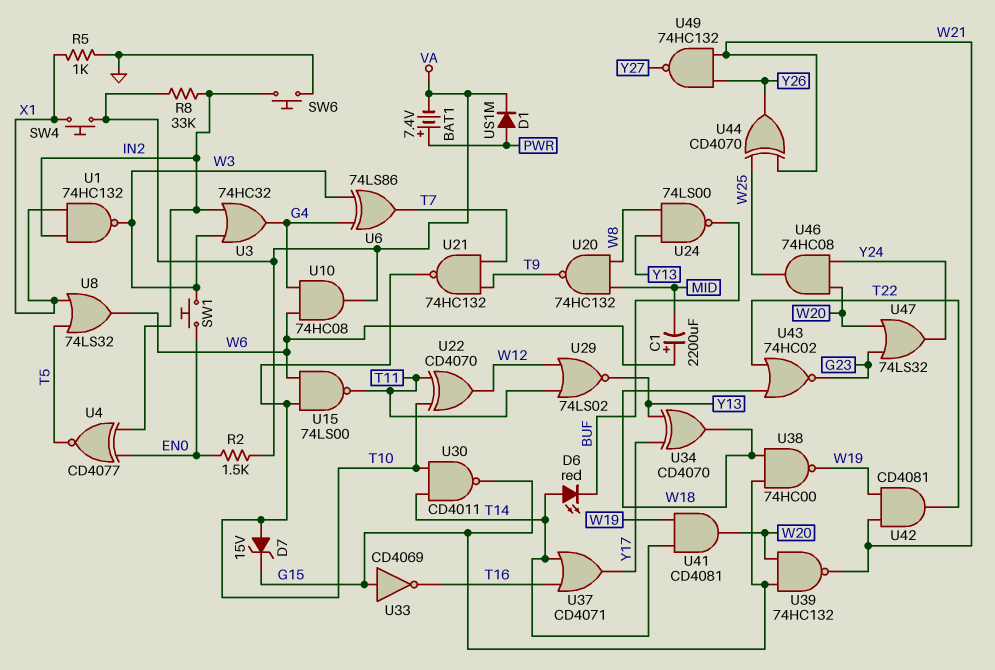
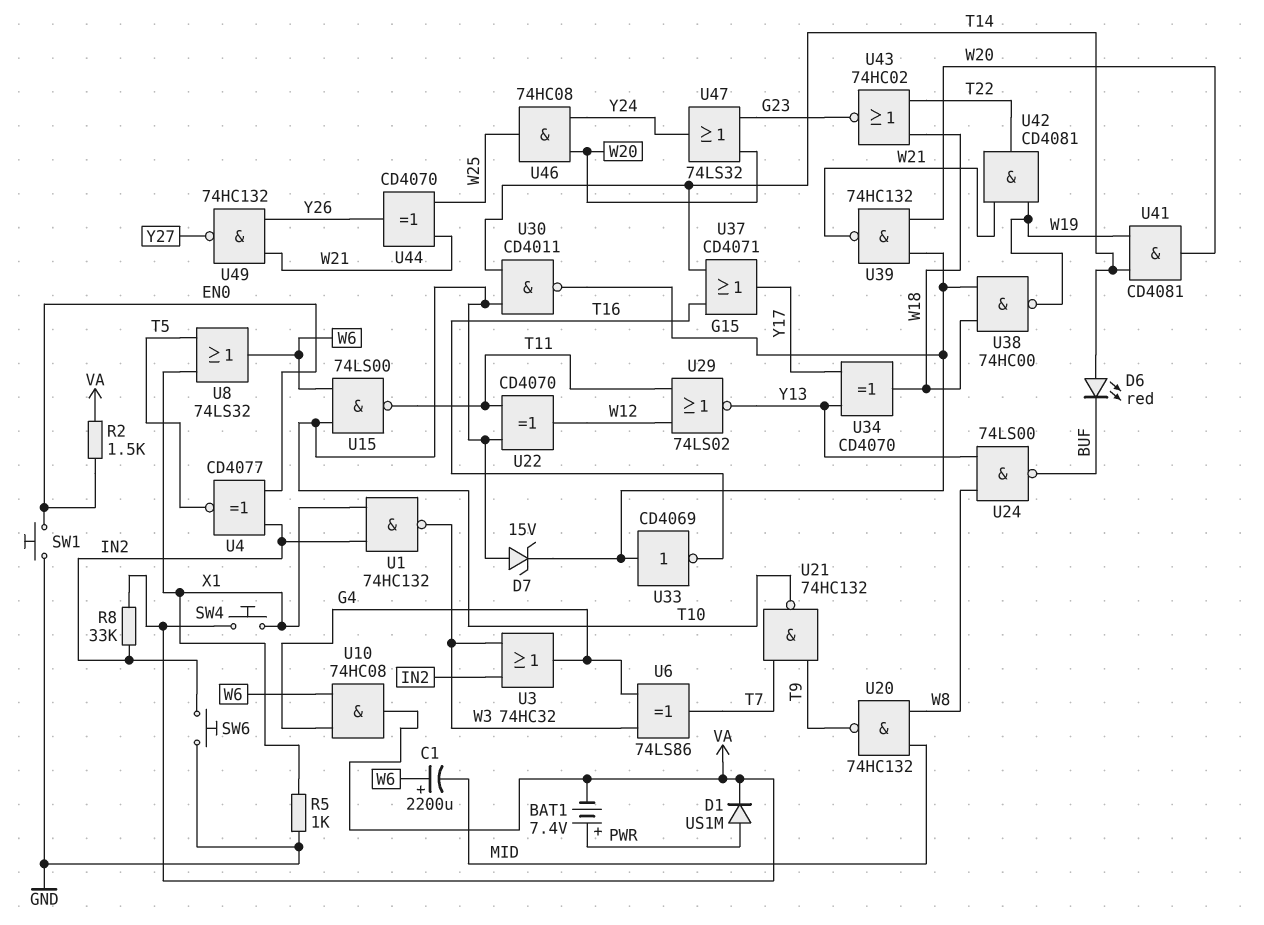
SW1: button (EN0, W3) -> button (EN0, GND)

